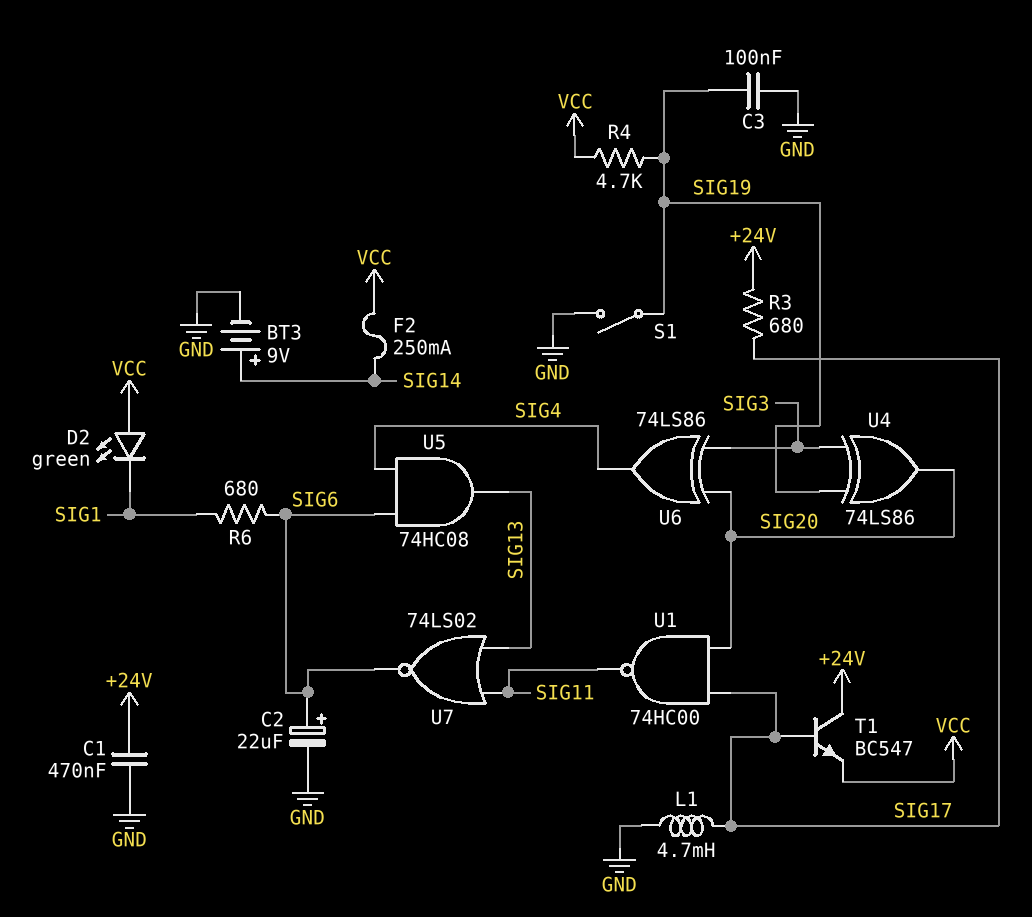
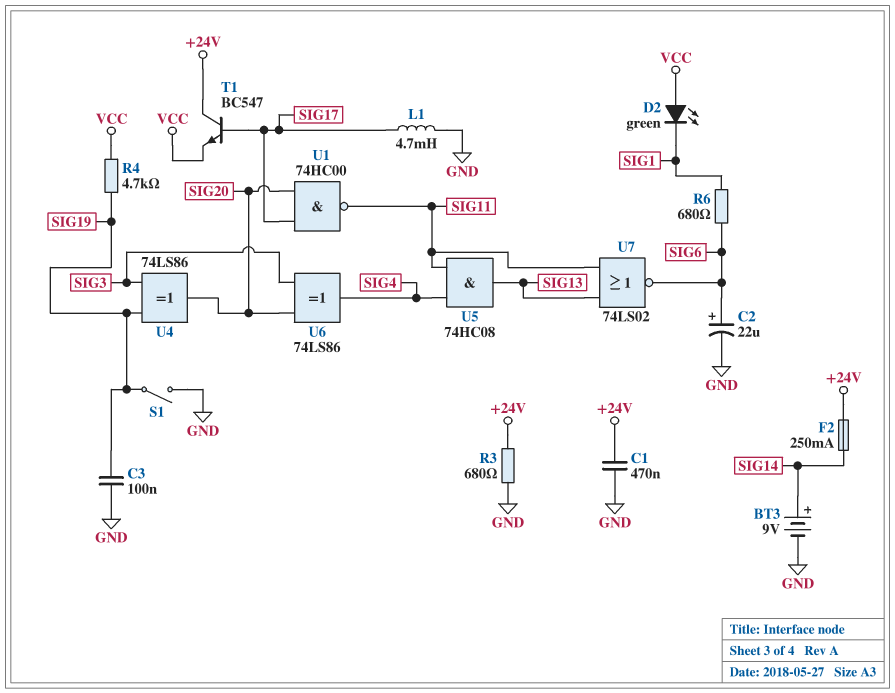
F2: 250mA (SIG14, VCC) -> 250mA (+24V, SIG14)
R3: 680 (+24V, SIG17) -> 680 (+24V, GND)
U5: AND 74HC08 (in SIG4, in SIG6, out SIG13) -> AND 74HC08 (in SIG4, in SIG11, out SIG13)

